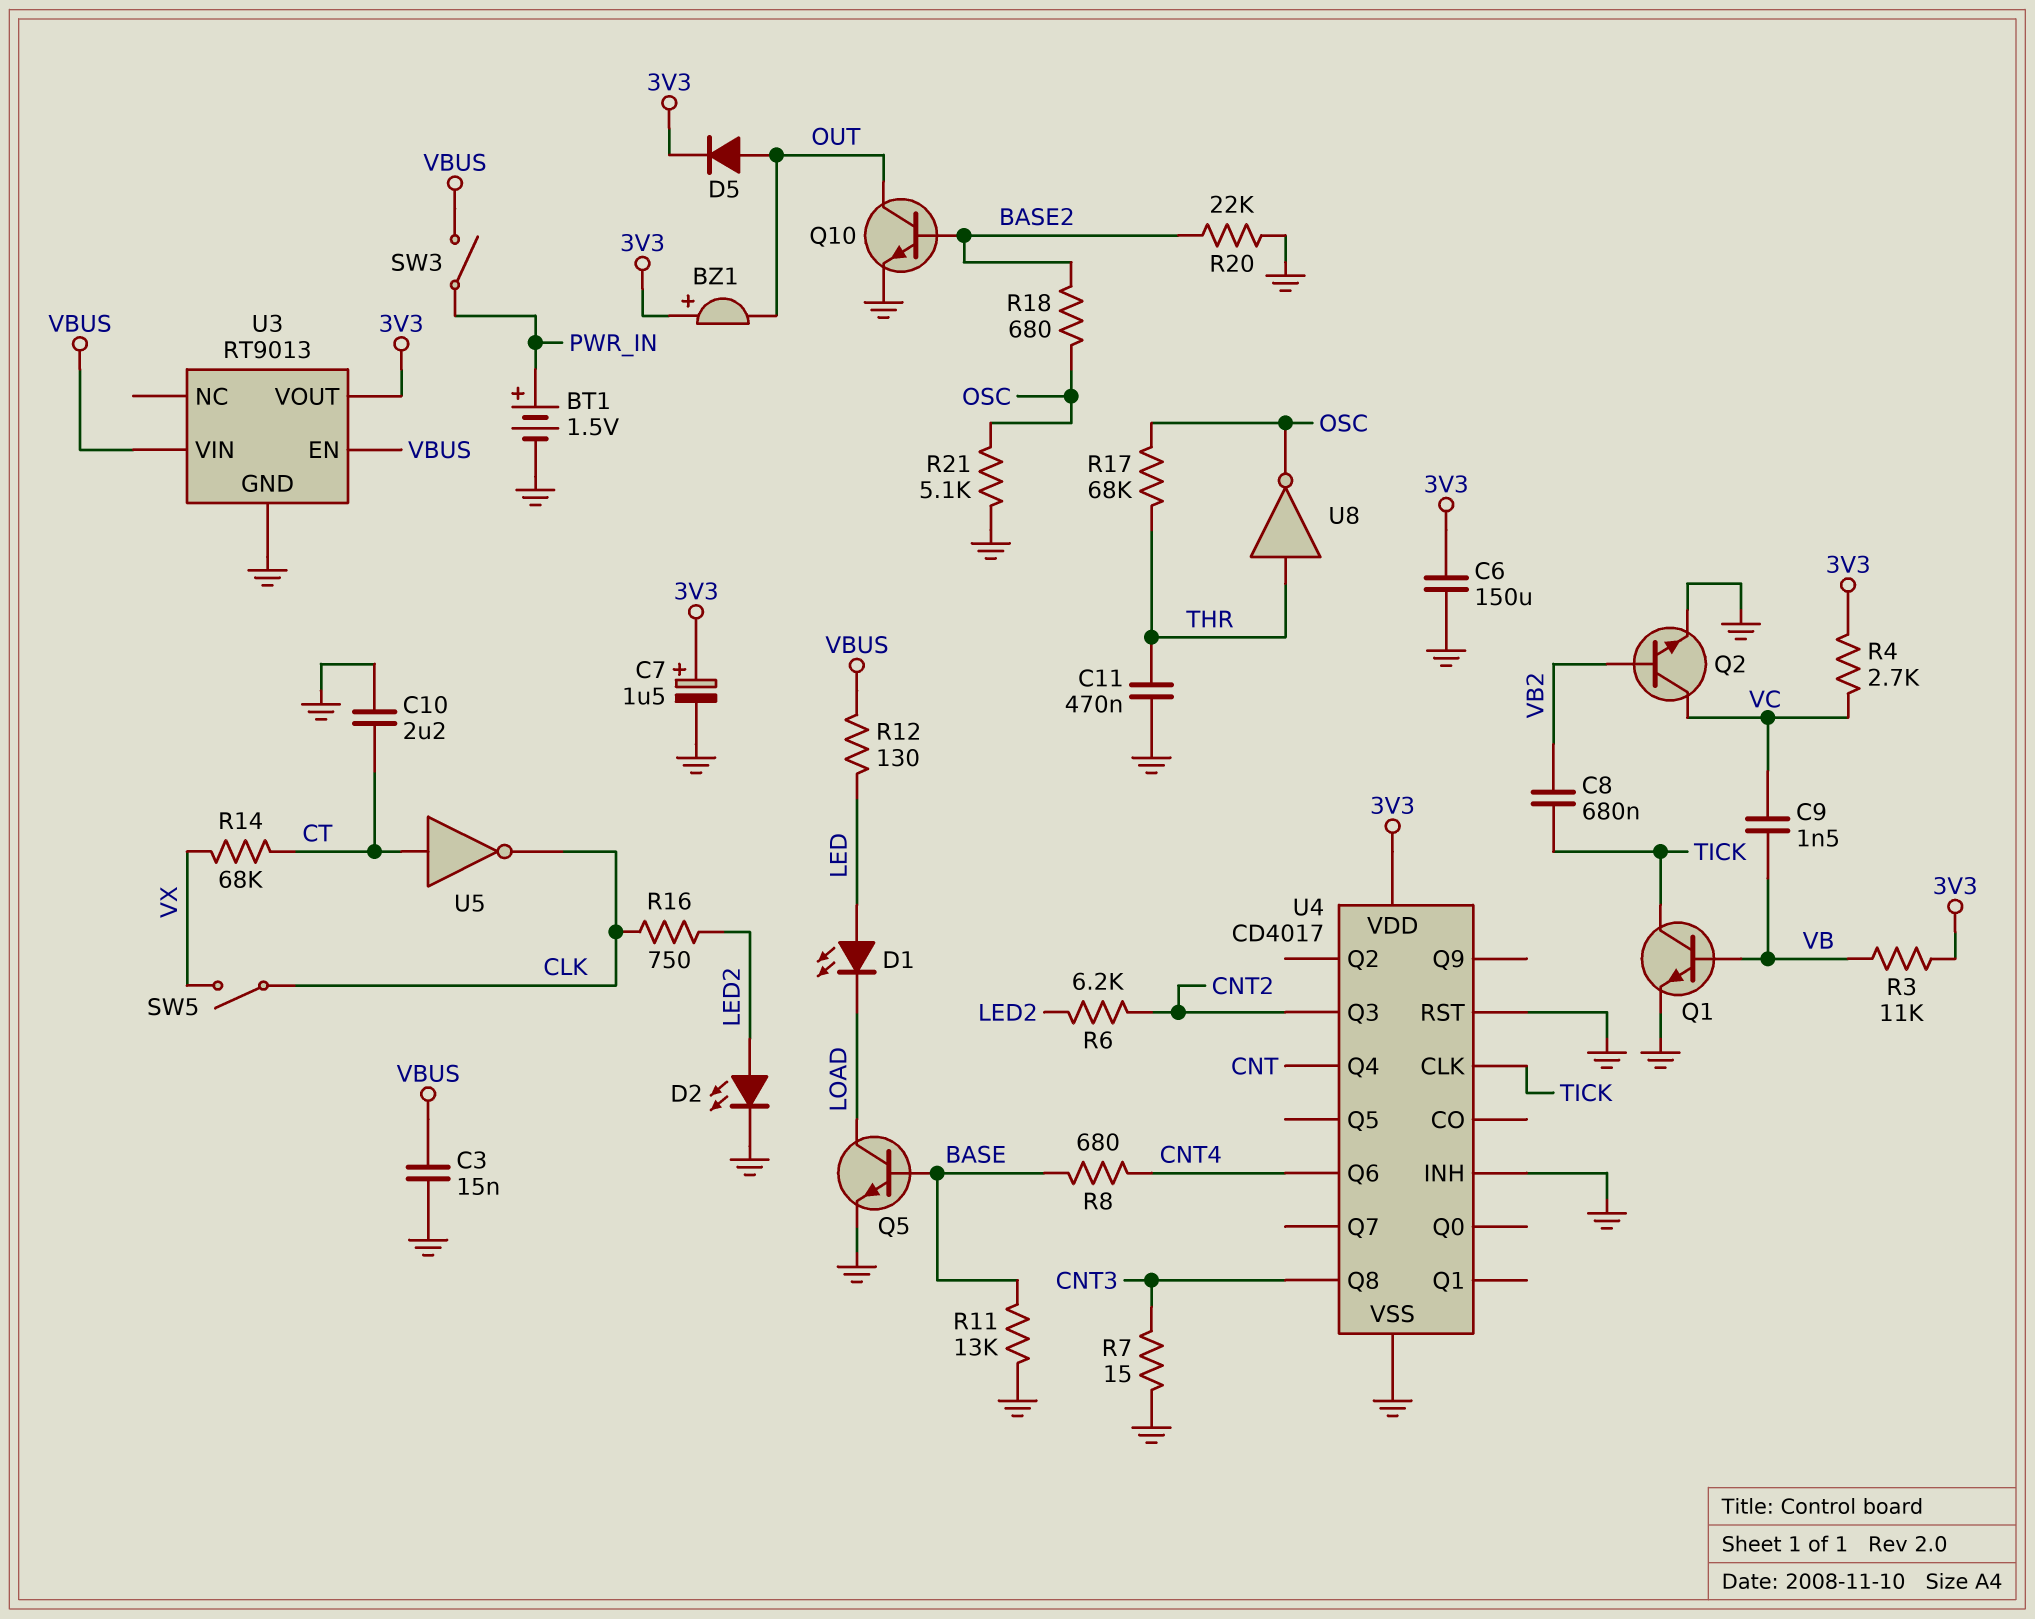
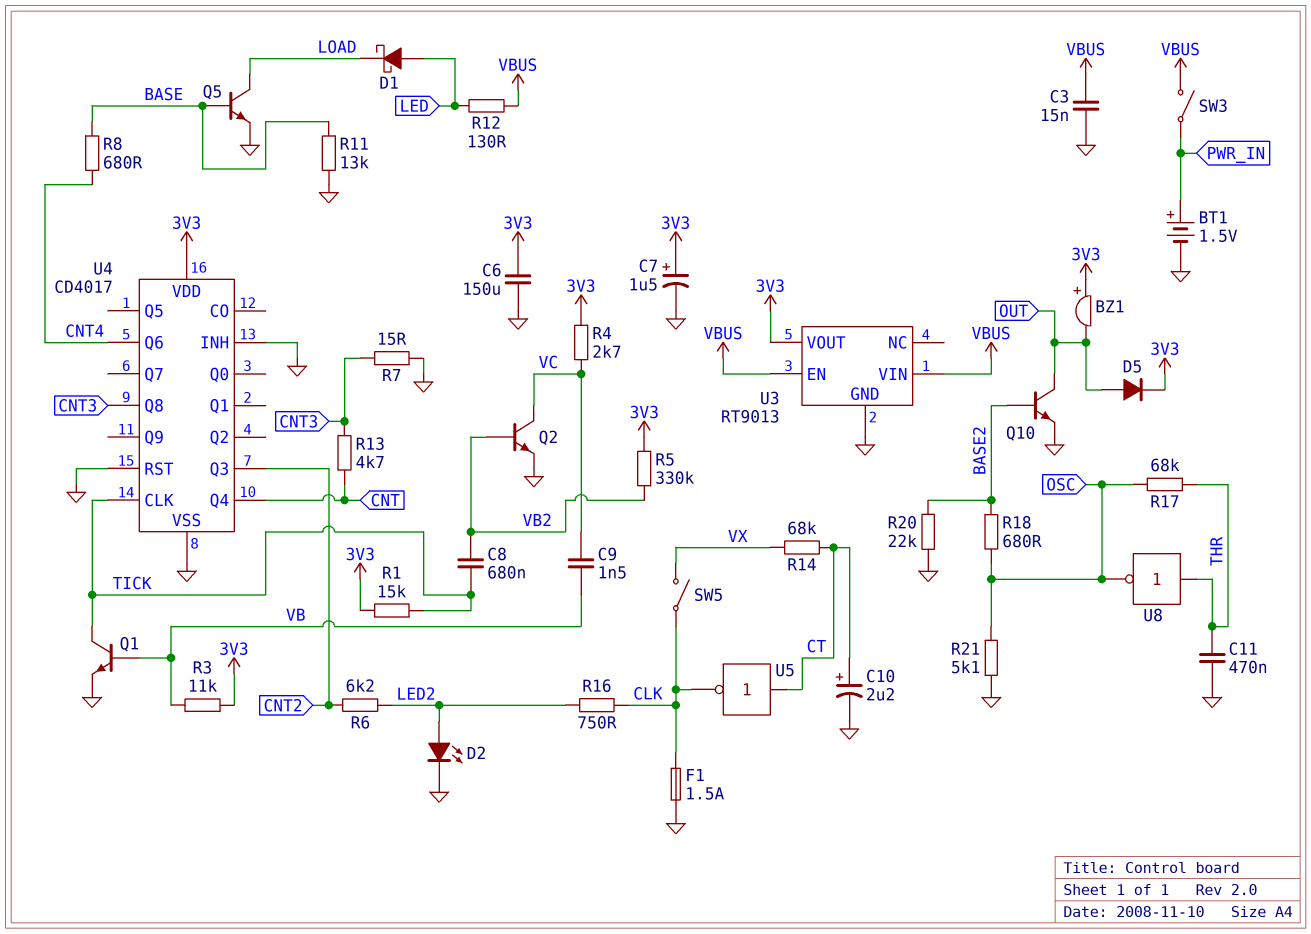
C10: 2.2uF (CT, GND) -> 2.2uF (plus CT, minus GND)
D1: LED (A LED, K LOAD) -> schottky (A LED, K LOAD)
F1: none -> 1.5A (CLK, GND)
R1: none -> 15k (3V3, TICK)
R5: none -> 330k (3V3, VB2)
R13: none -> 4.7k (CNT, CNT3)

